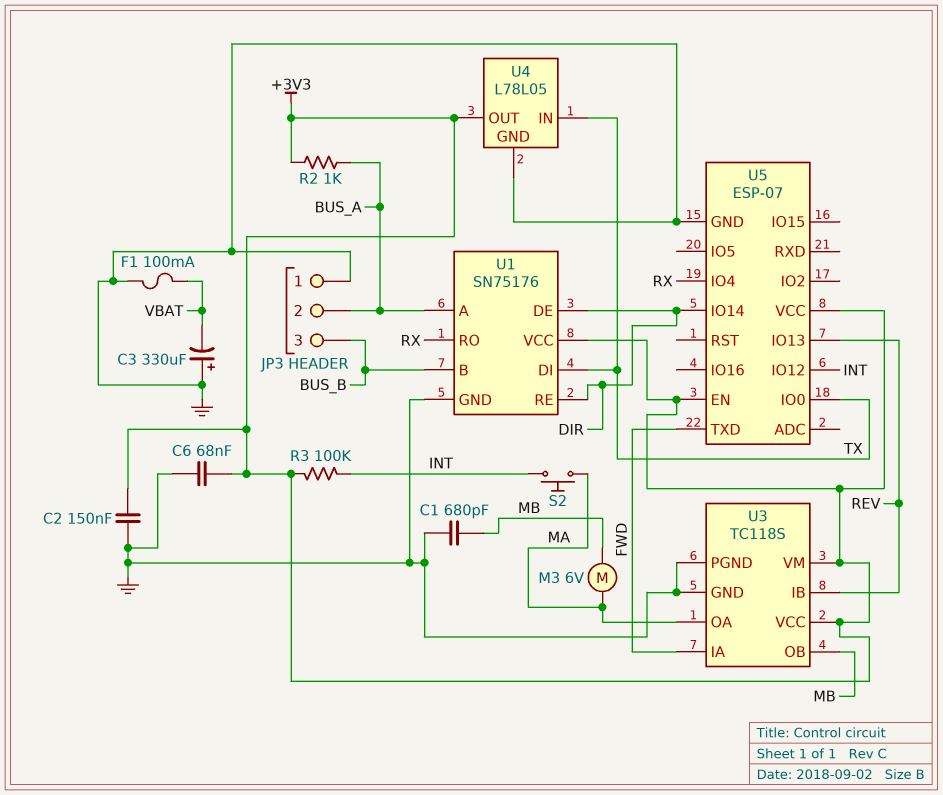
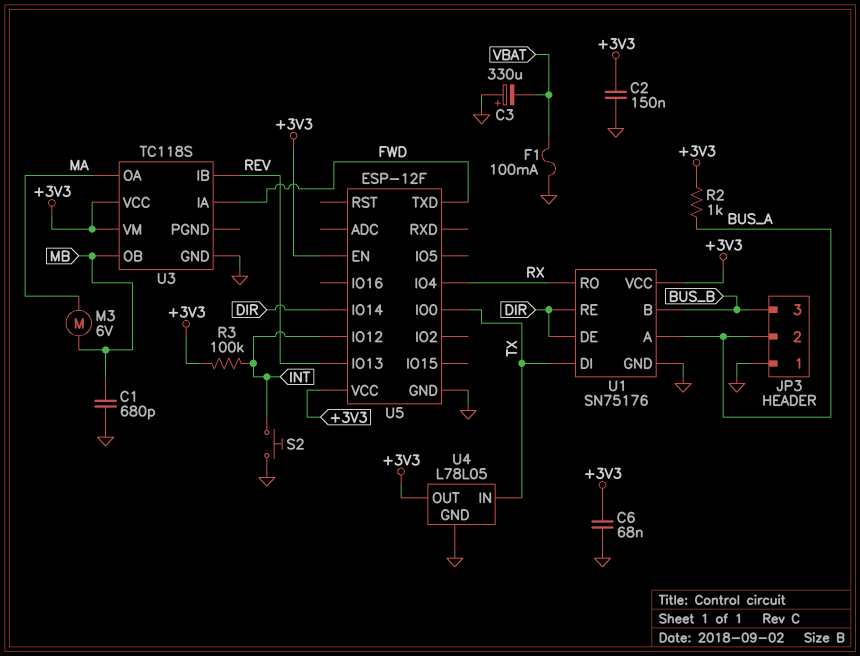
S2: button (INT, MA) -> button (GND, INT)
U3 pin PGND: GND -> none
U5: ESP-07 -> ESP-12F

